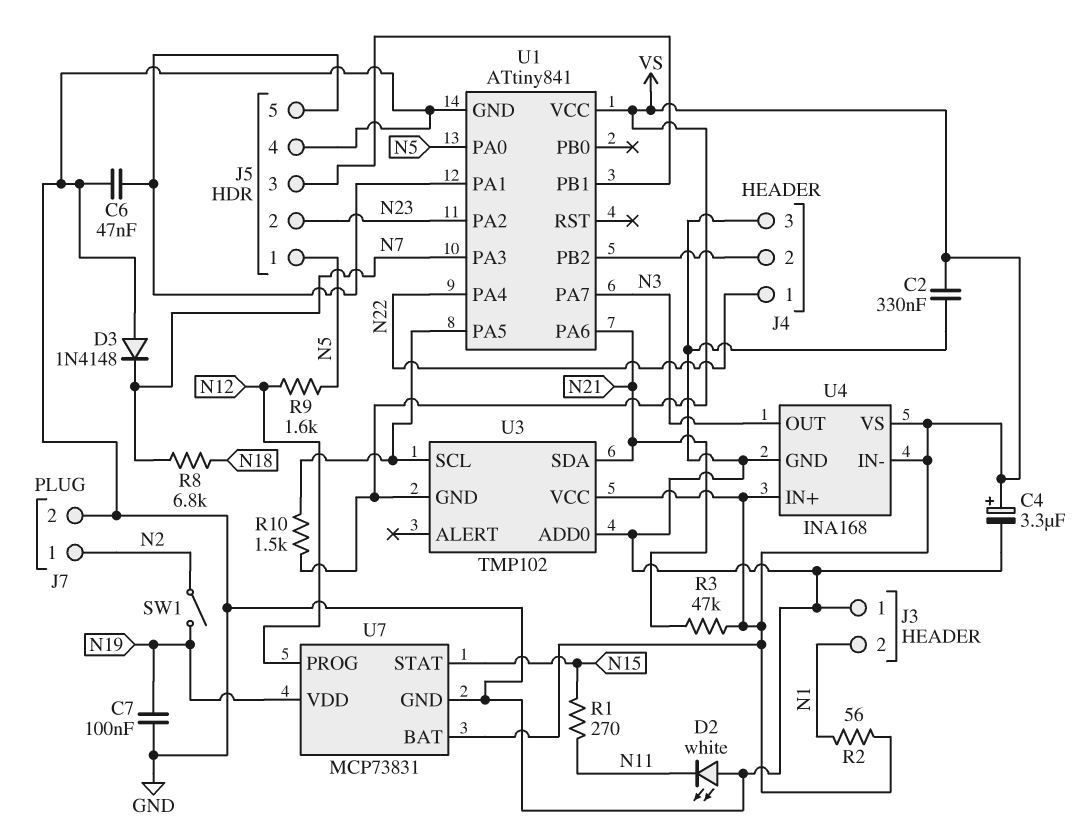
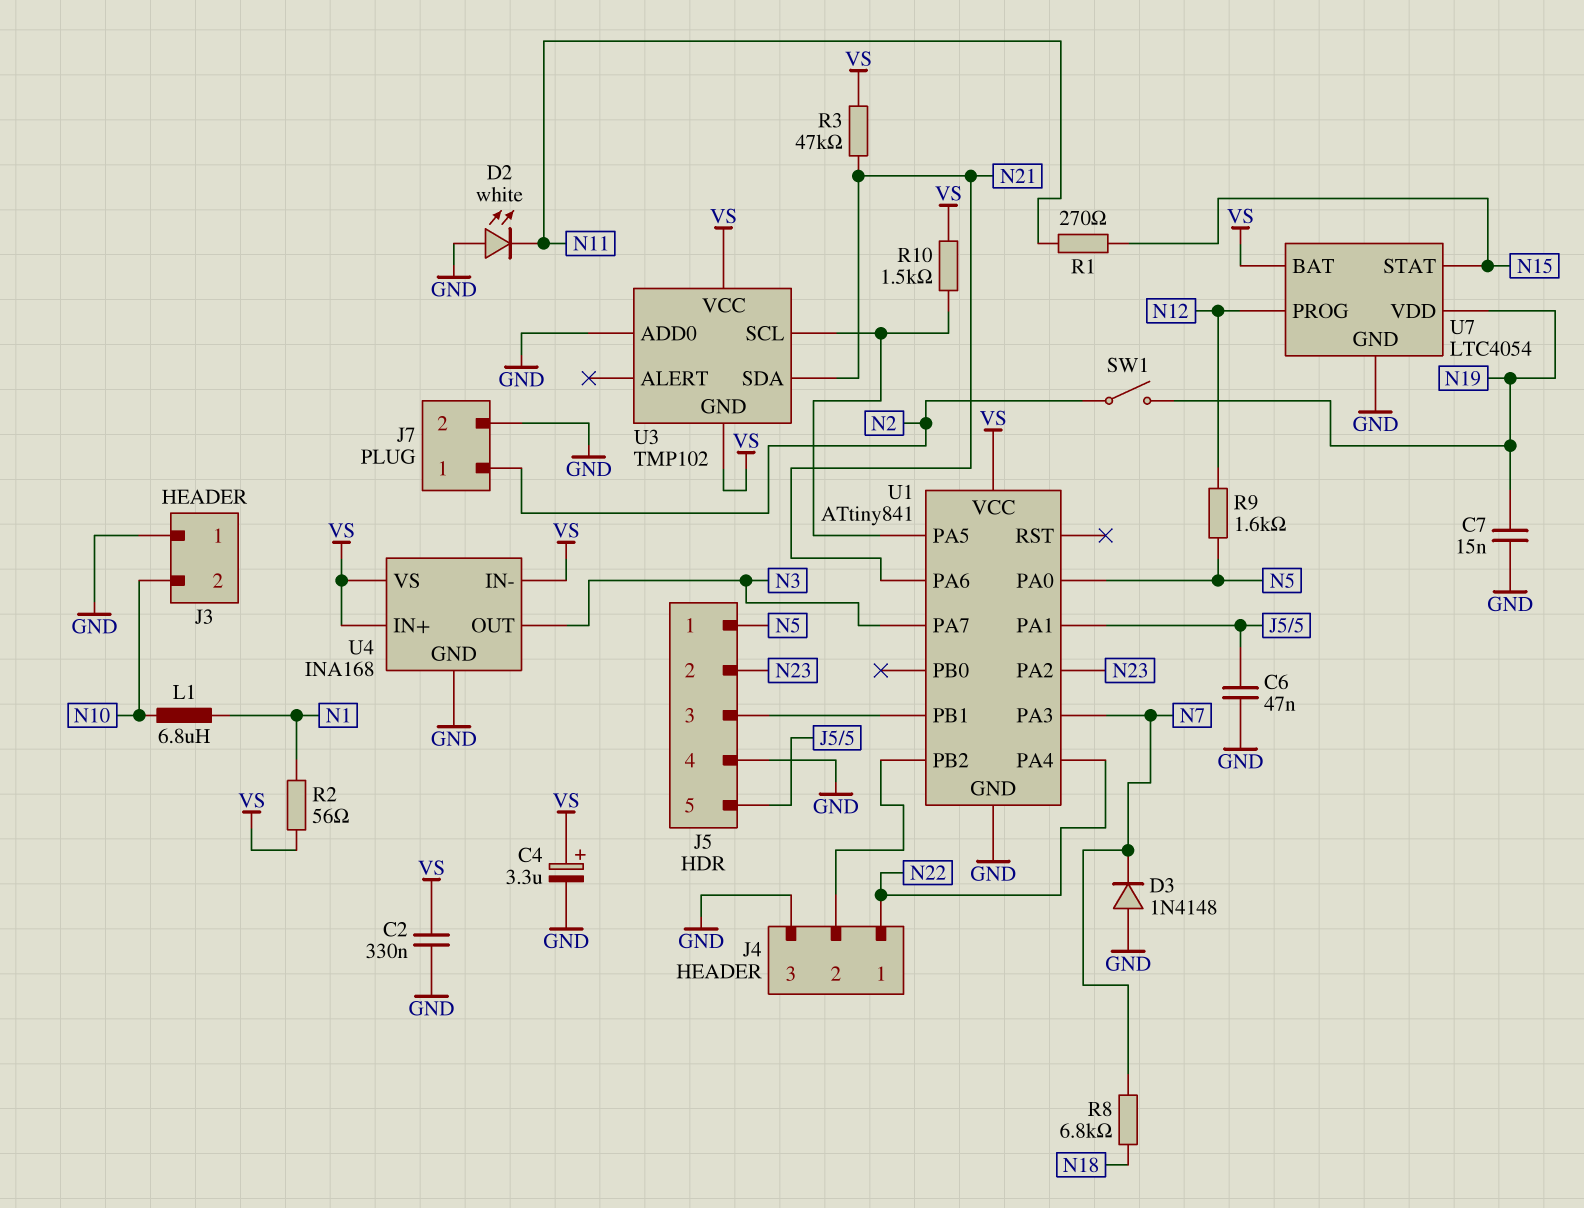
C7: 100nF (GND, N19) -> 15nF (GND, N19)
J3 pin 2: N1 -> N10
L1: none -> 6.8uH (N1, N10)
U7: MCP73831 -> LTC4054

